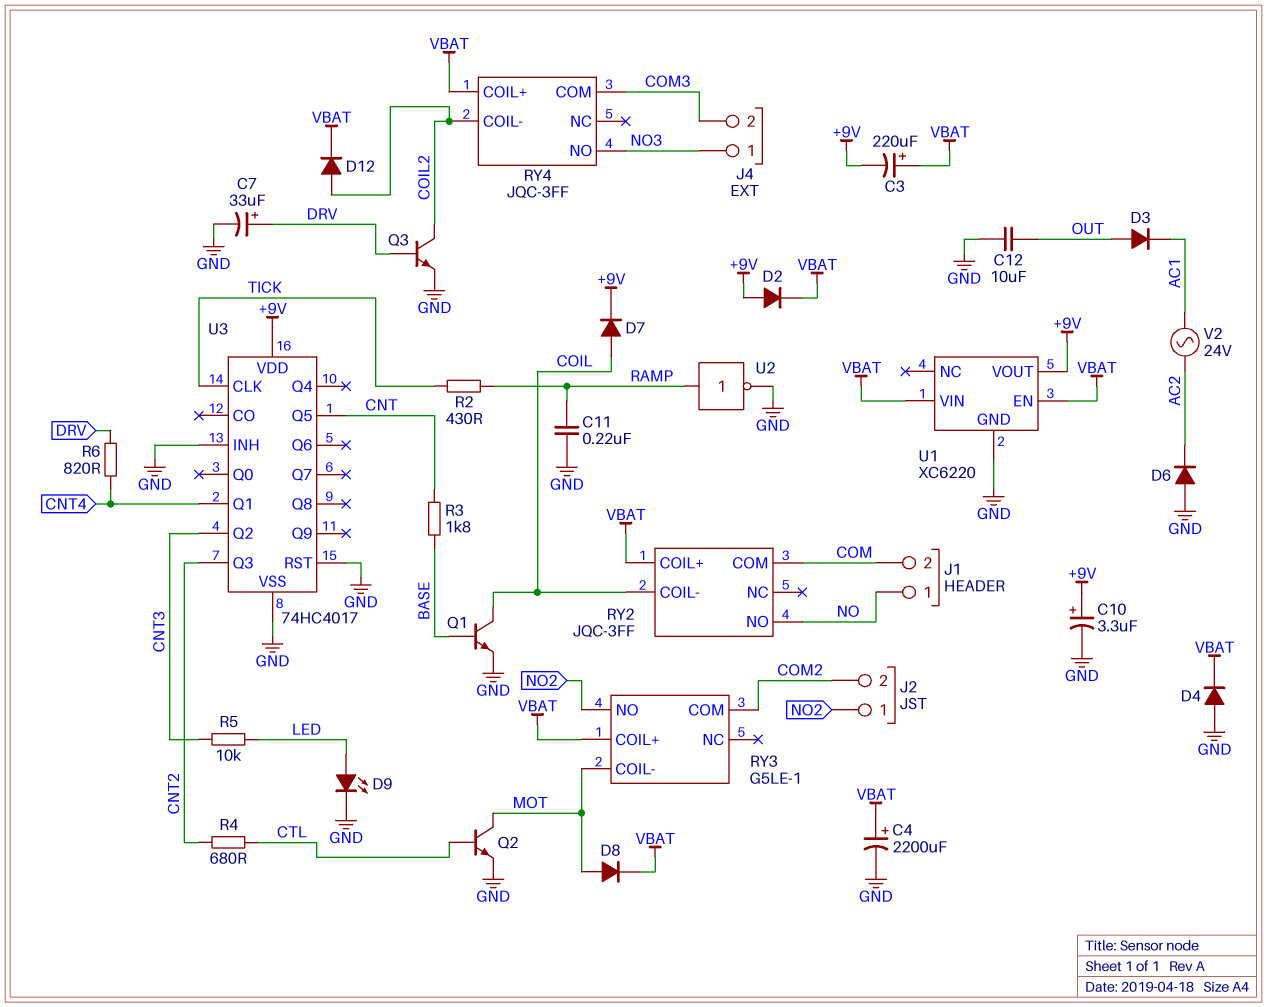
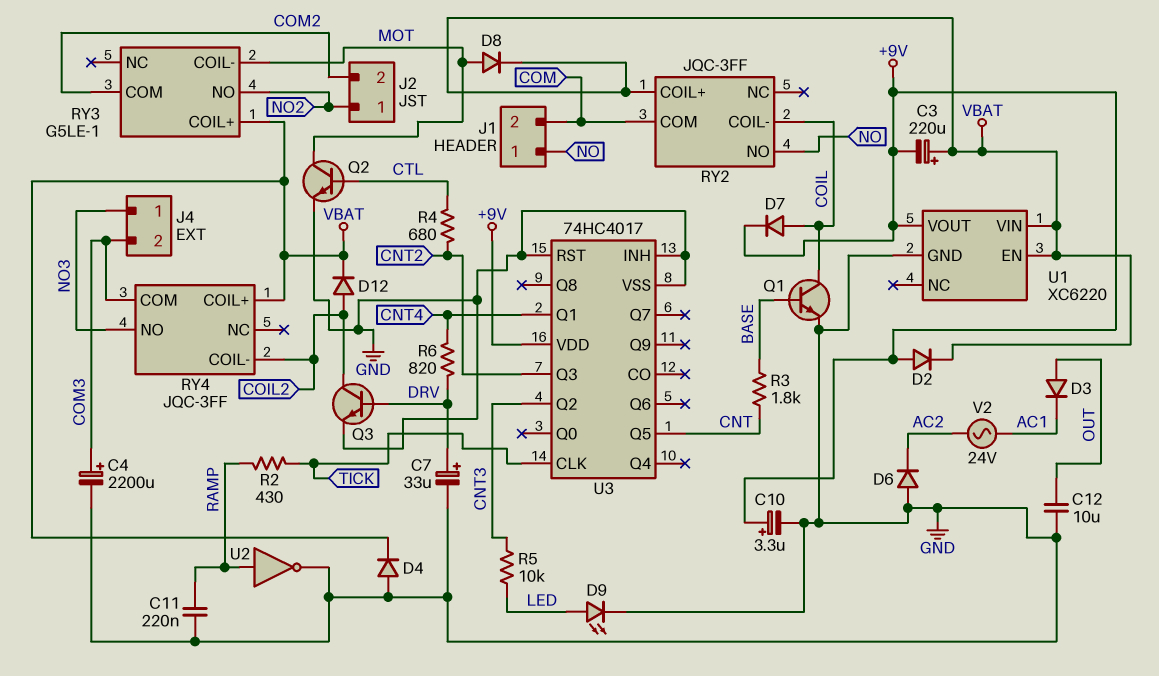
C4: 2200uF (plus VBAT, minus GND) -> 2200uF (plus COM3, minus GND)

